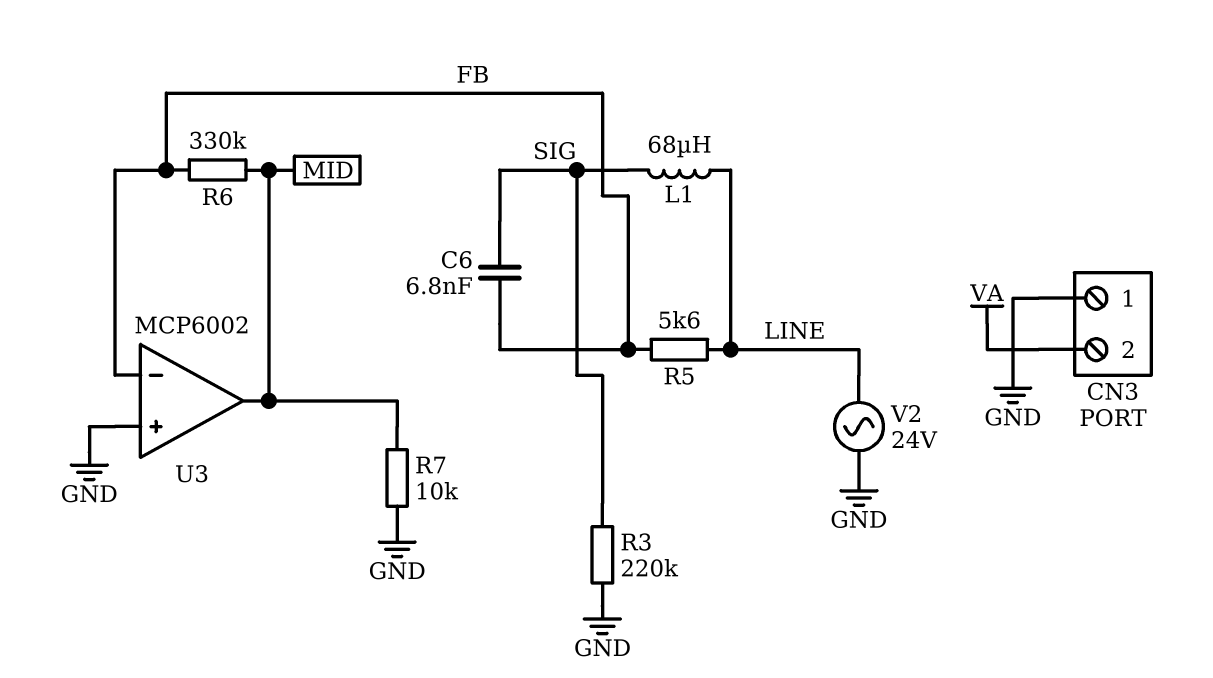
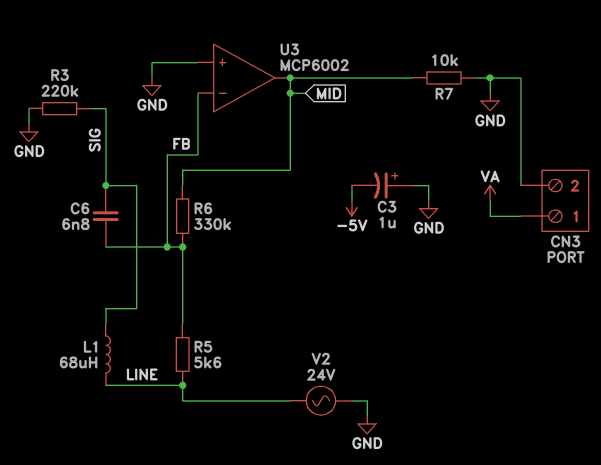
C3: none -> 1uF (plus GND, minus -5V)
CN3 pin 1: GND -> VA
CN3 pin 2: VA -> GND

